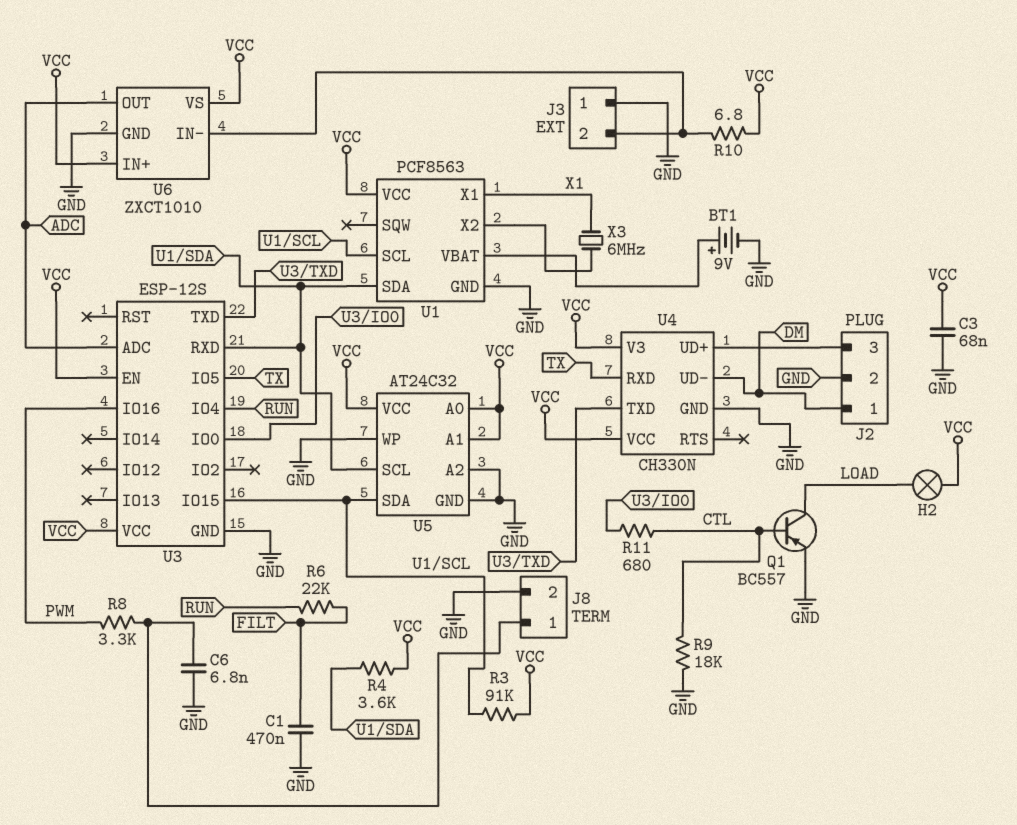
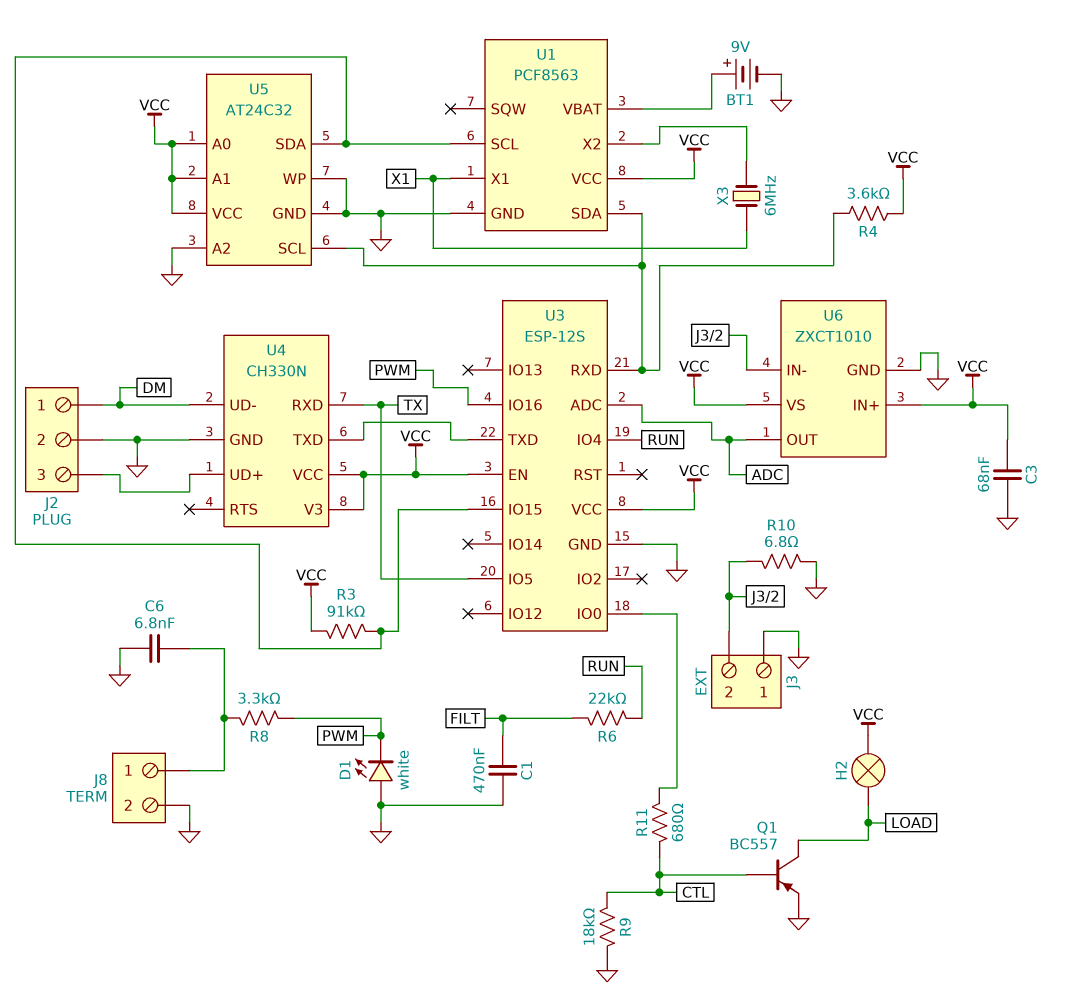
D1: none -> LED white (A GND, K PWM)
R10: 6.8 (J3/2, VCC) -> 6.8 (GND, J3/2)

